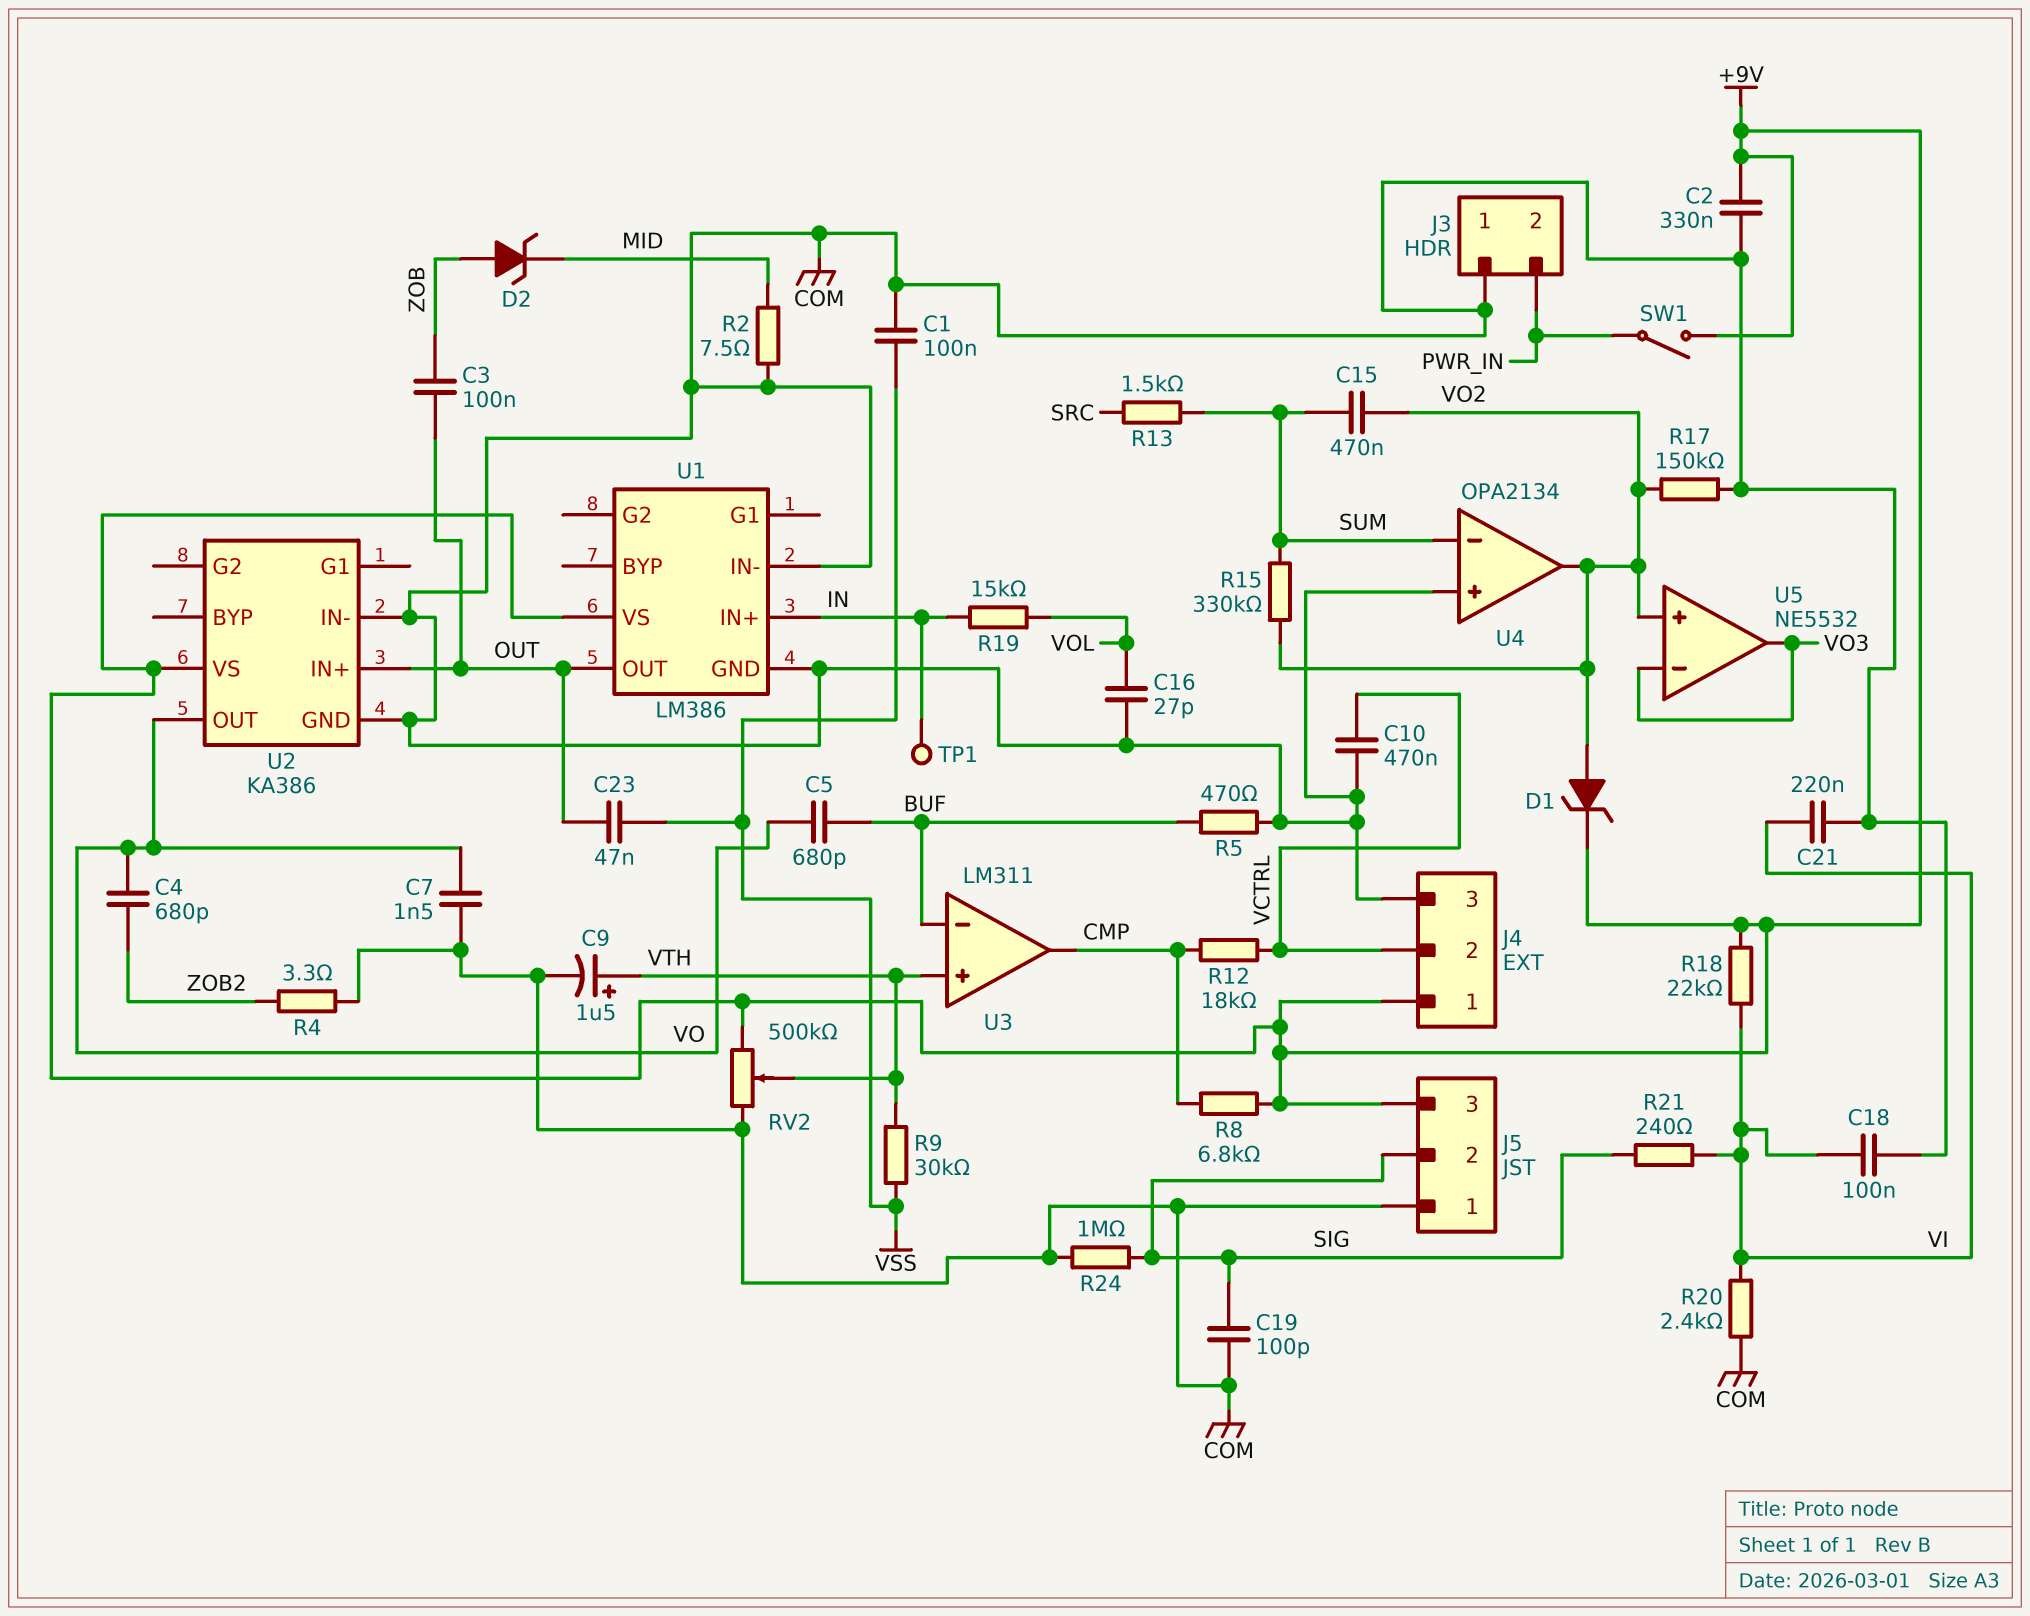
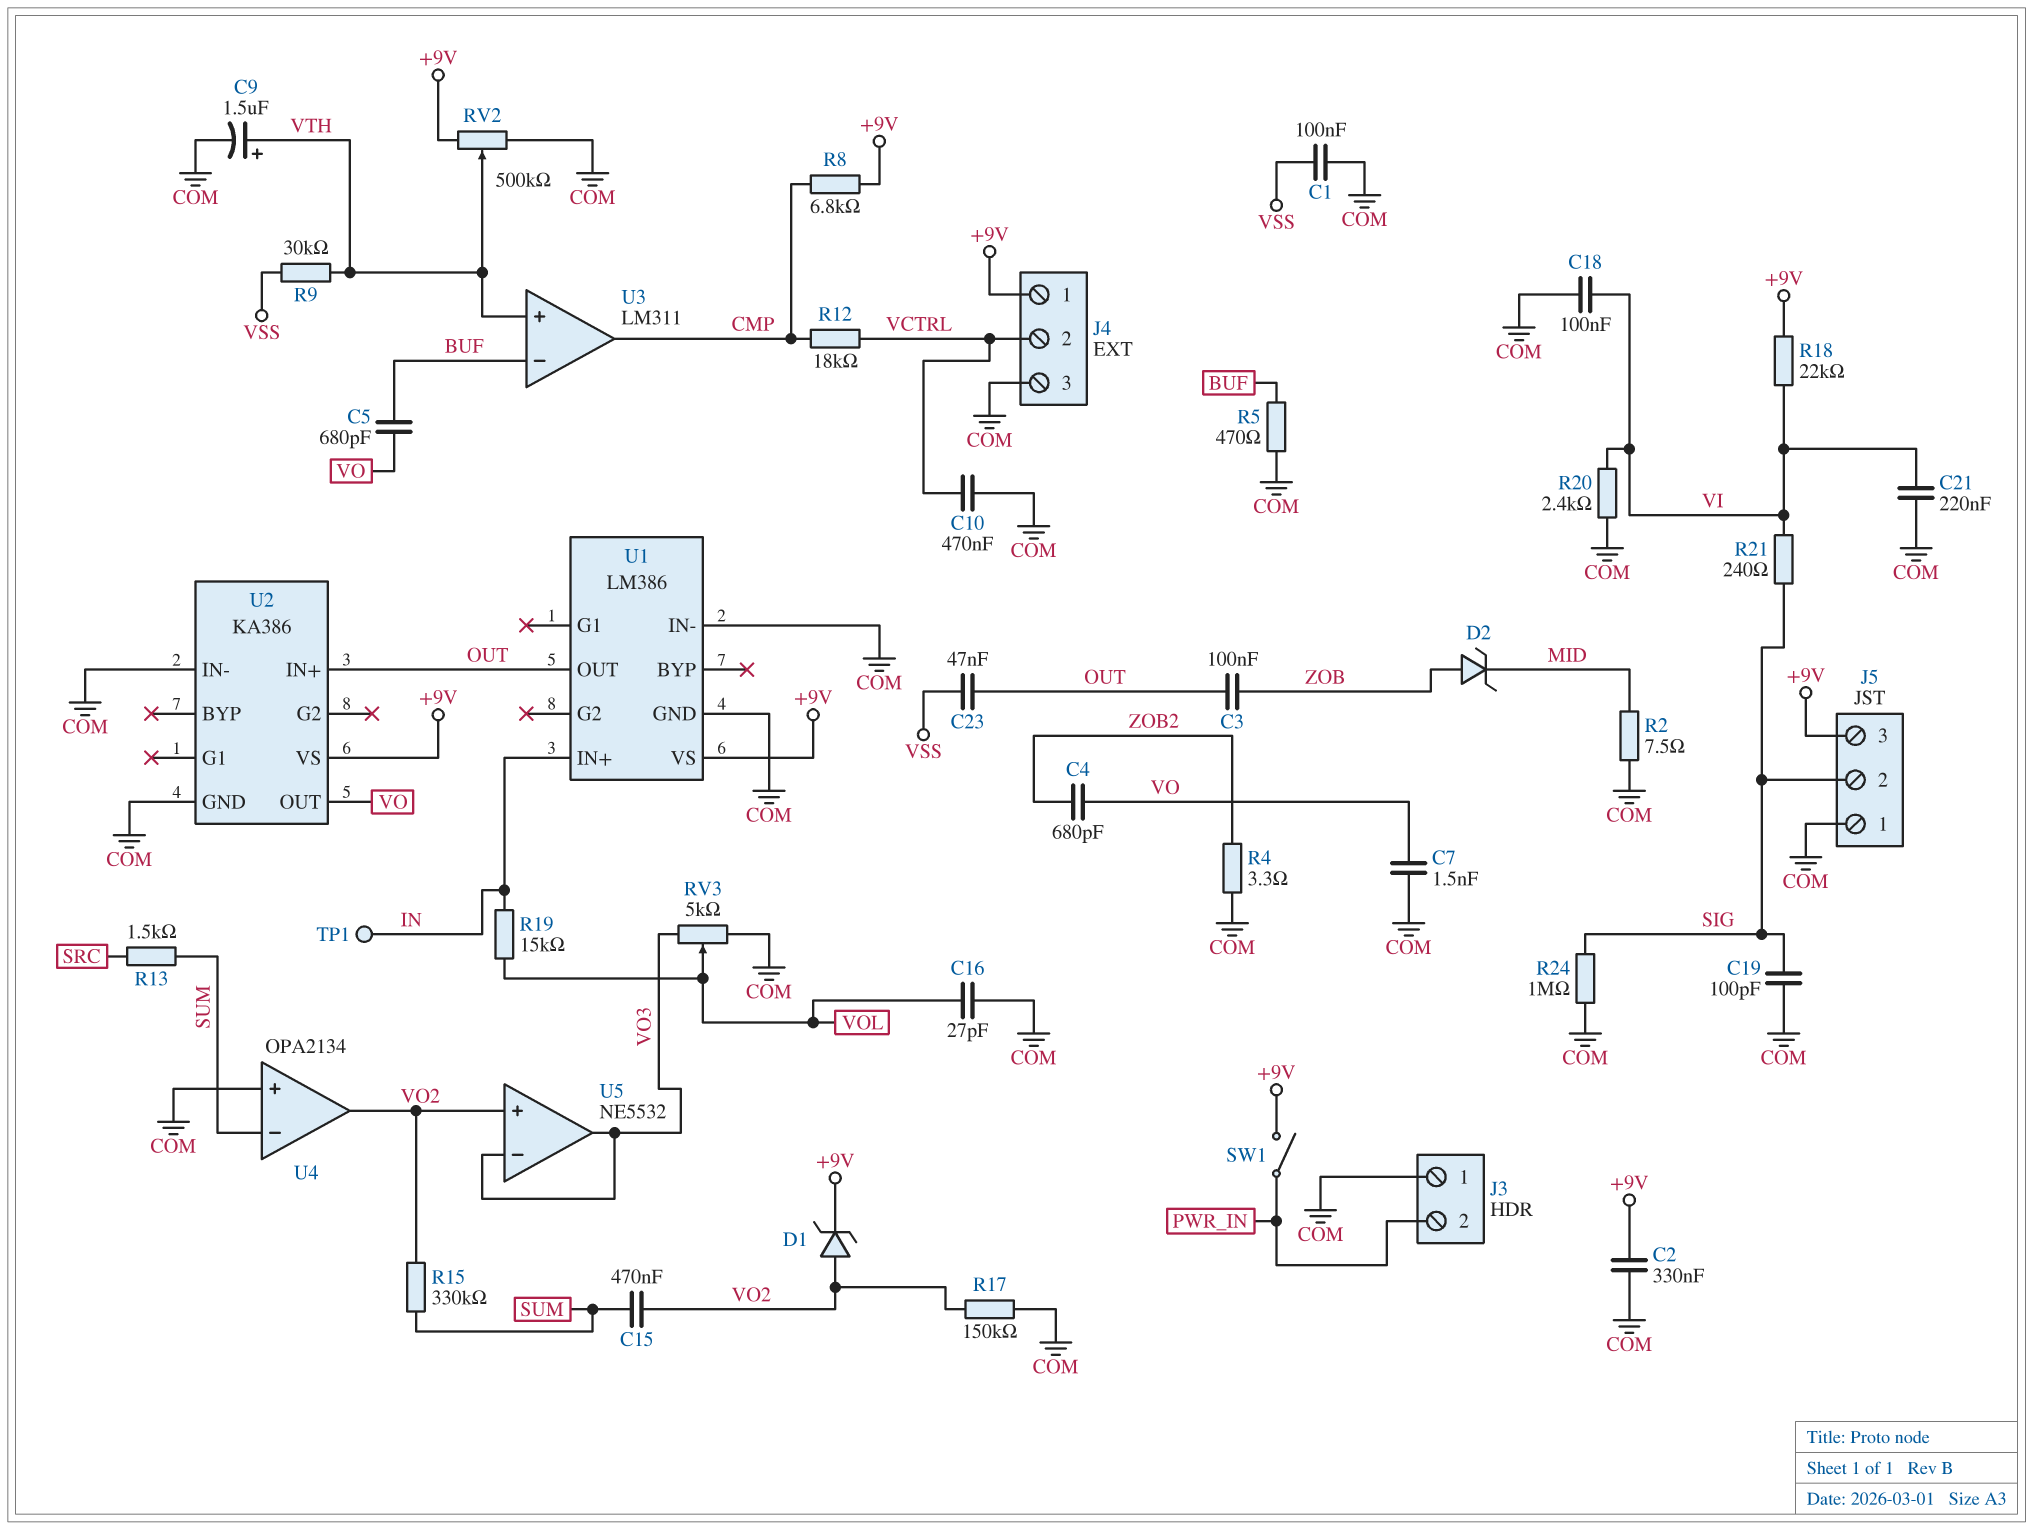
RV3: none -> 5k (COM, VO3, wiper VOL)

